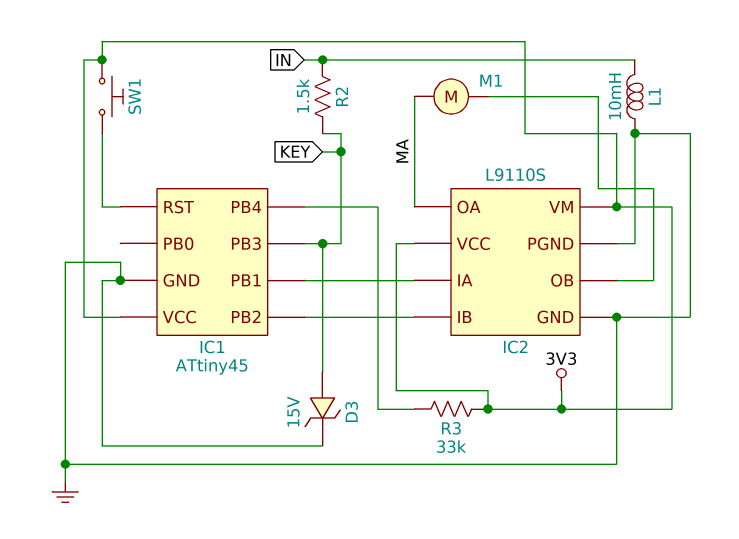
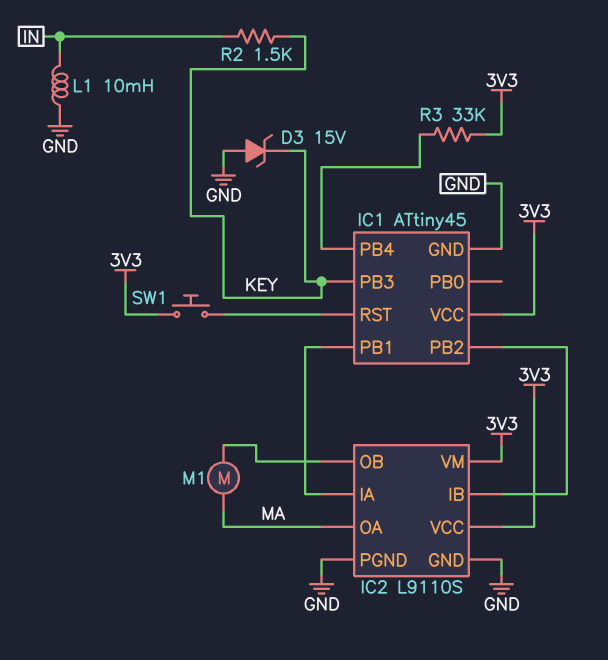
D3: zener 15V (A KEY, K GND) -> zener 15V (A GND, K KEY)

